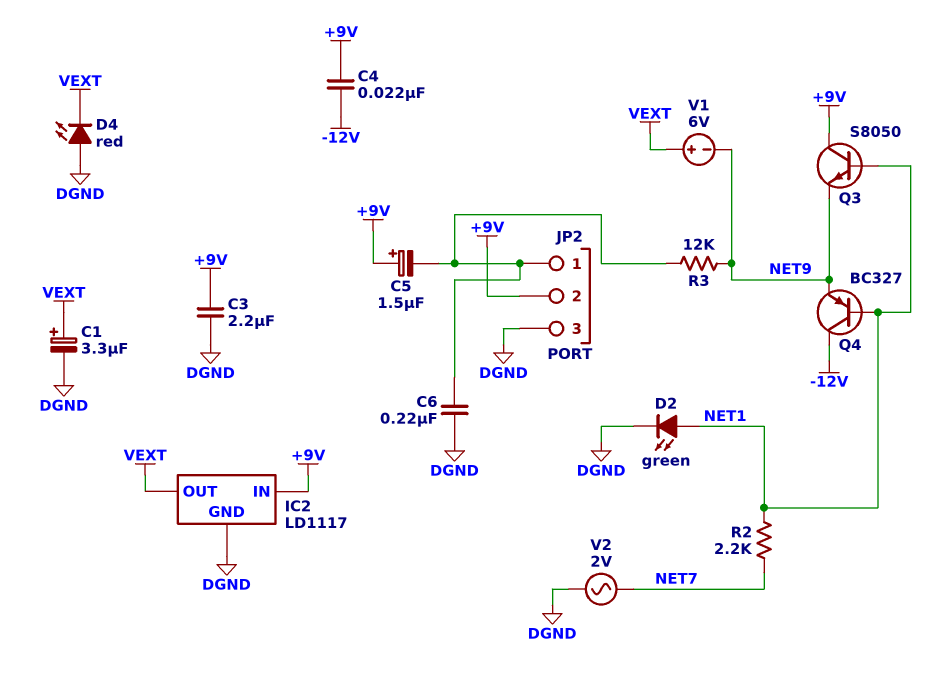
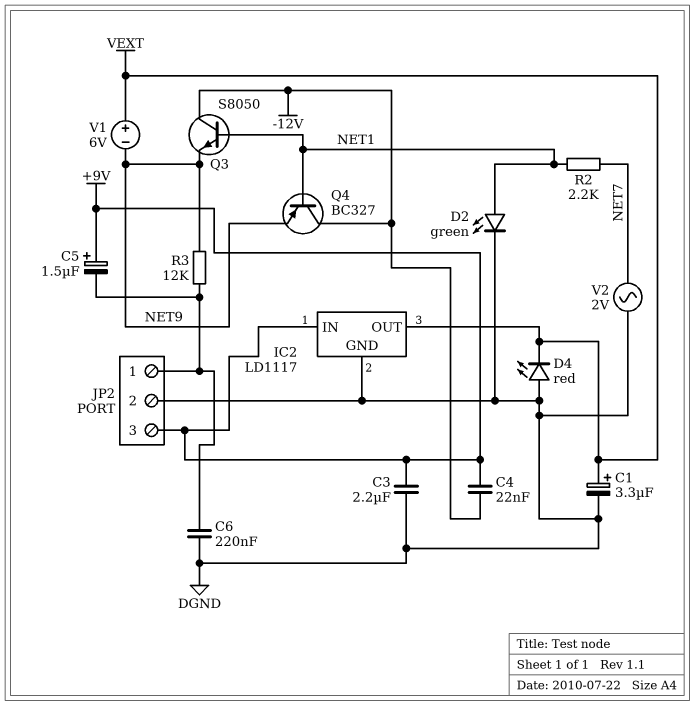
JP2 pin 2: +9V -> DGND
JP2 pin 3: DGND -> +9V
Q3: NPN S8050 (B NET1, C +9V, E NET9) -> NPN S8050 (B NET1, C -12V, E NET9)

